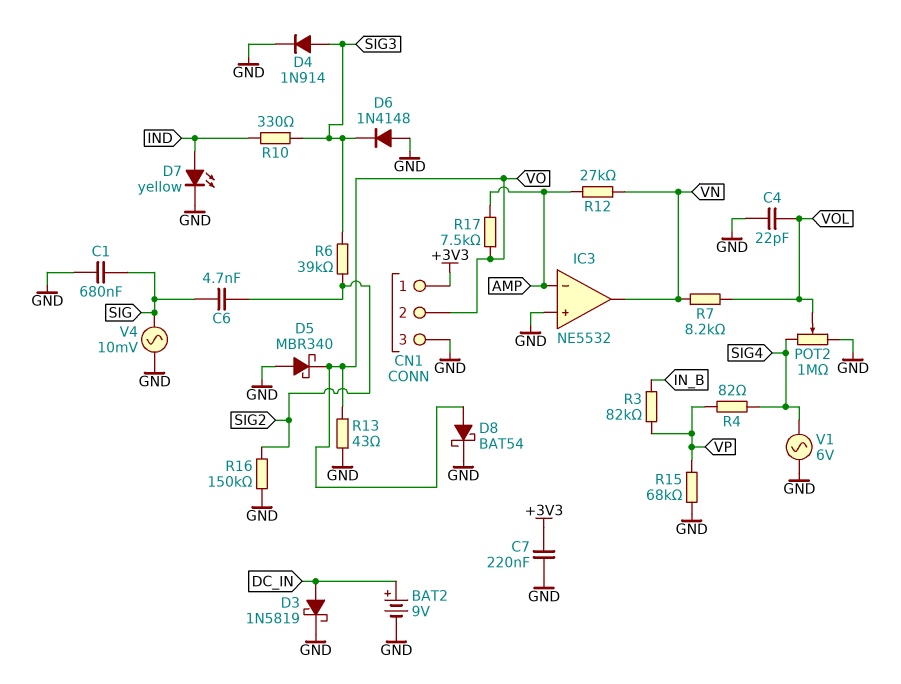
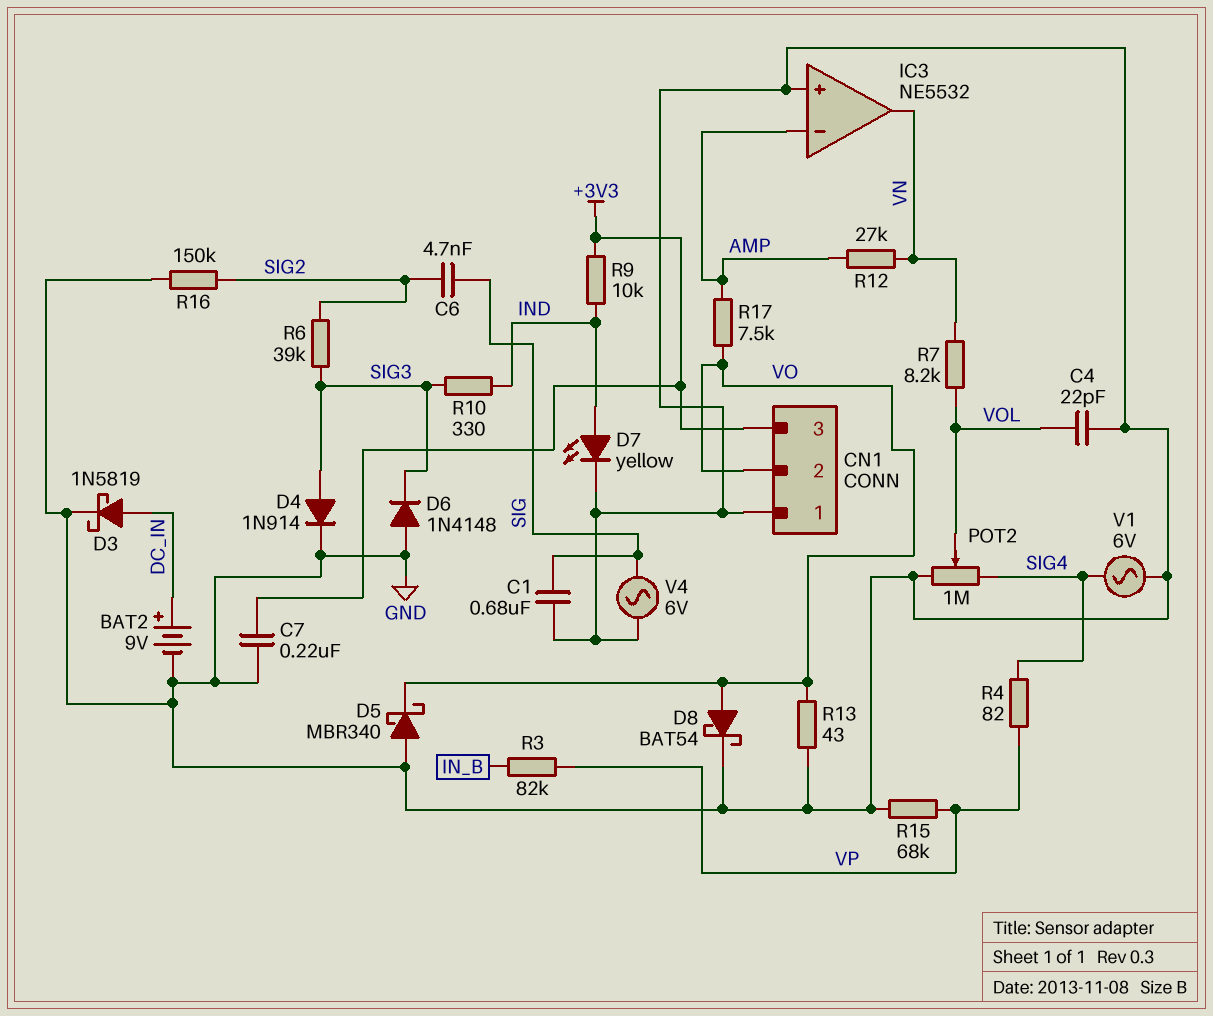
CN1 pin 1: +3V3 -> GND
CN1 pin 3: GND -> +3V3
R9: none -> 10k (+3V3, IND)
V4: AC 10mV (GND, SIG) -> AC 6V (GND, SIG)

